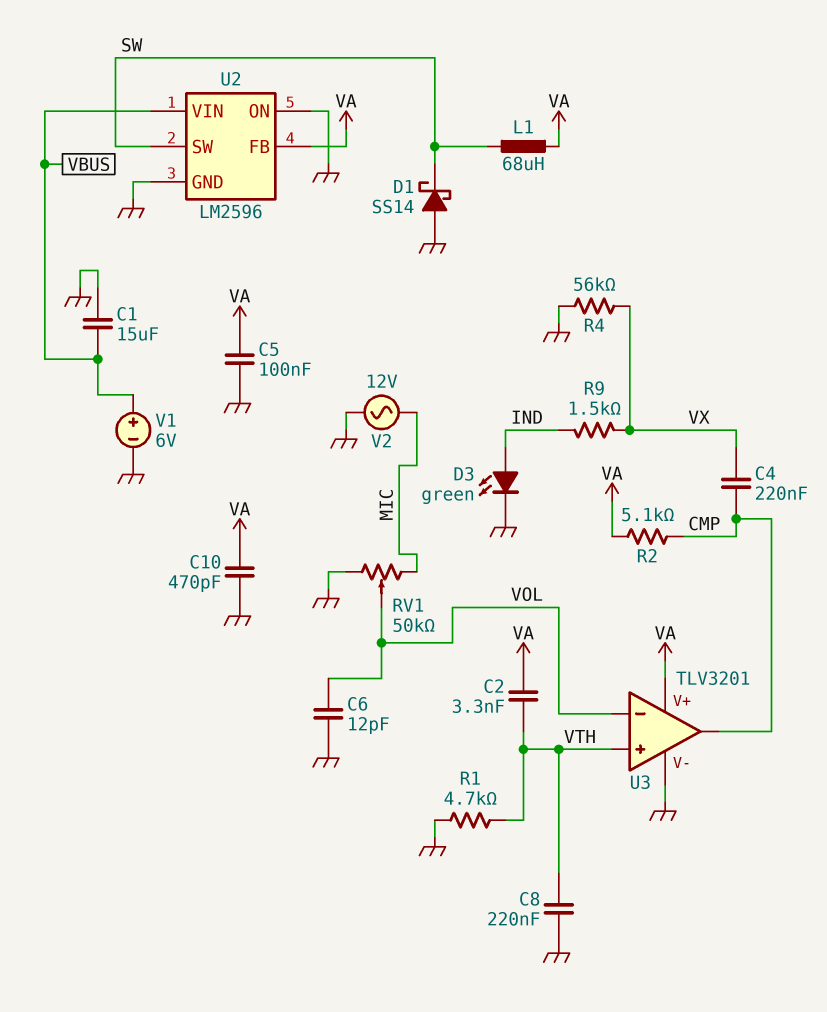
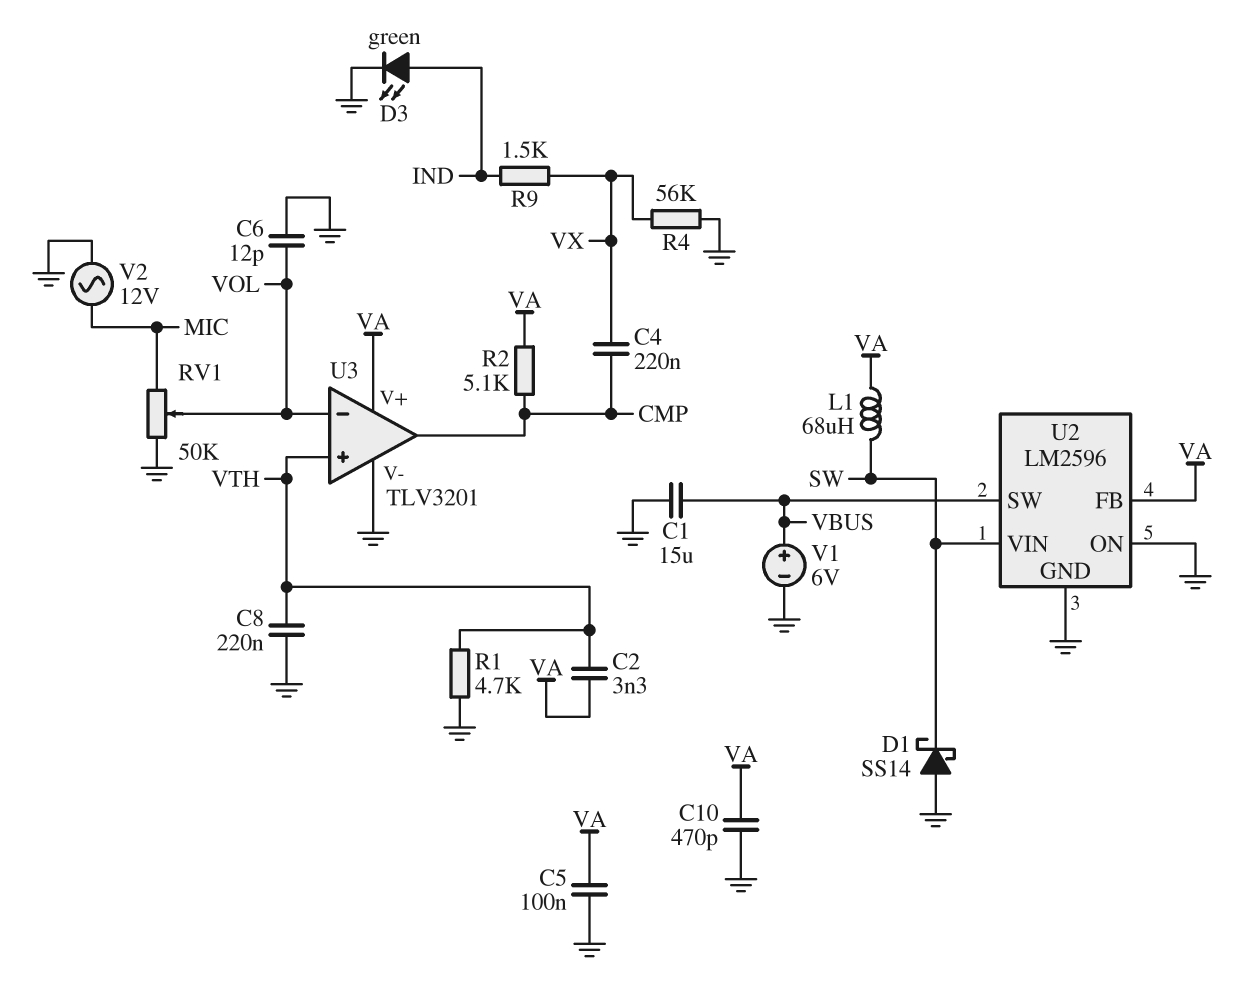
U2 pin SW: SW -> VBUS
U2 pin VIN: VBUS -> SW

